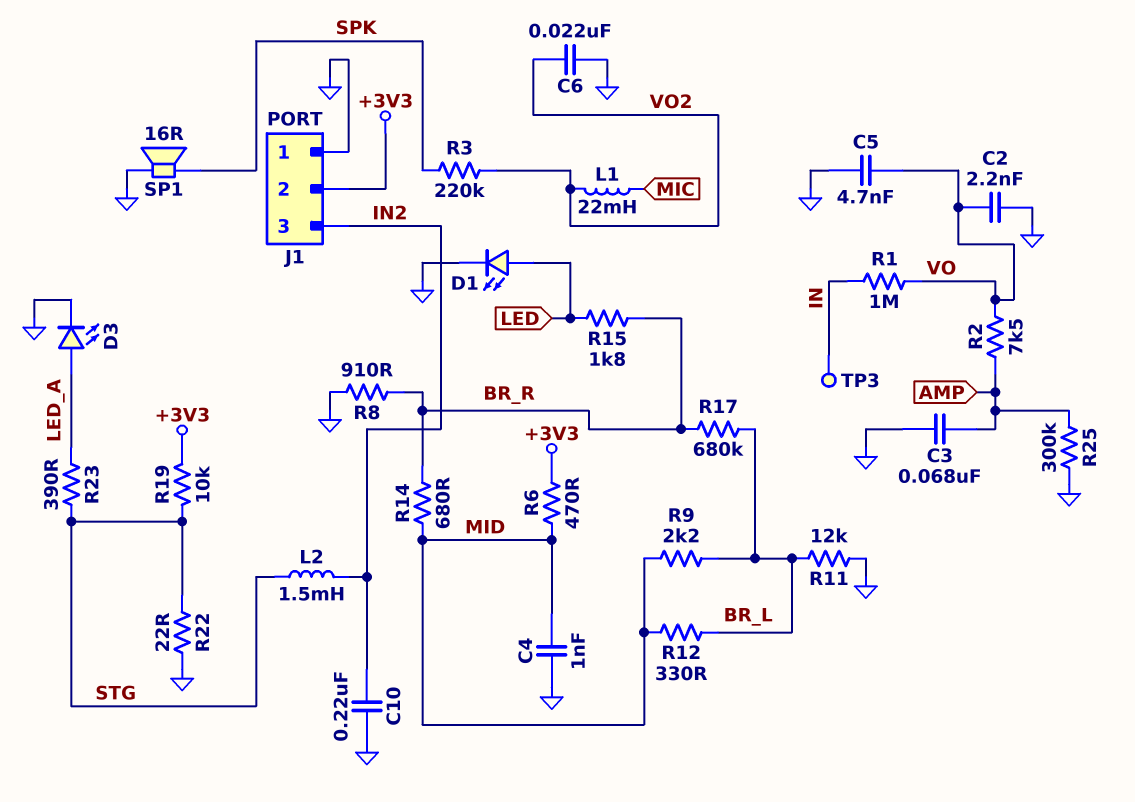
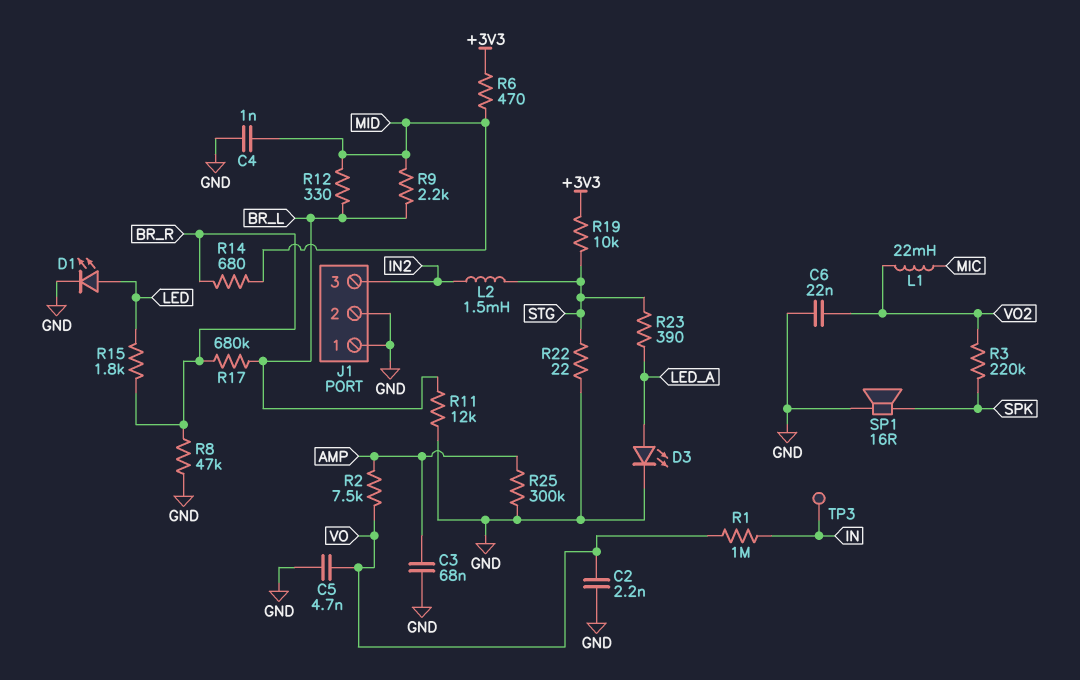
C10: 220nF (GND, IN2) -> none
J1 pin 2: +3V3 -> GND
R8: 910 (BR_R, GND) -> 47k (BR_R, GND)

